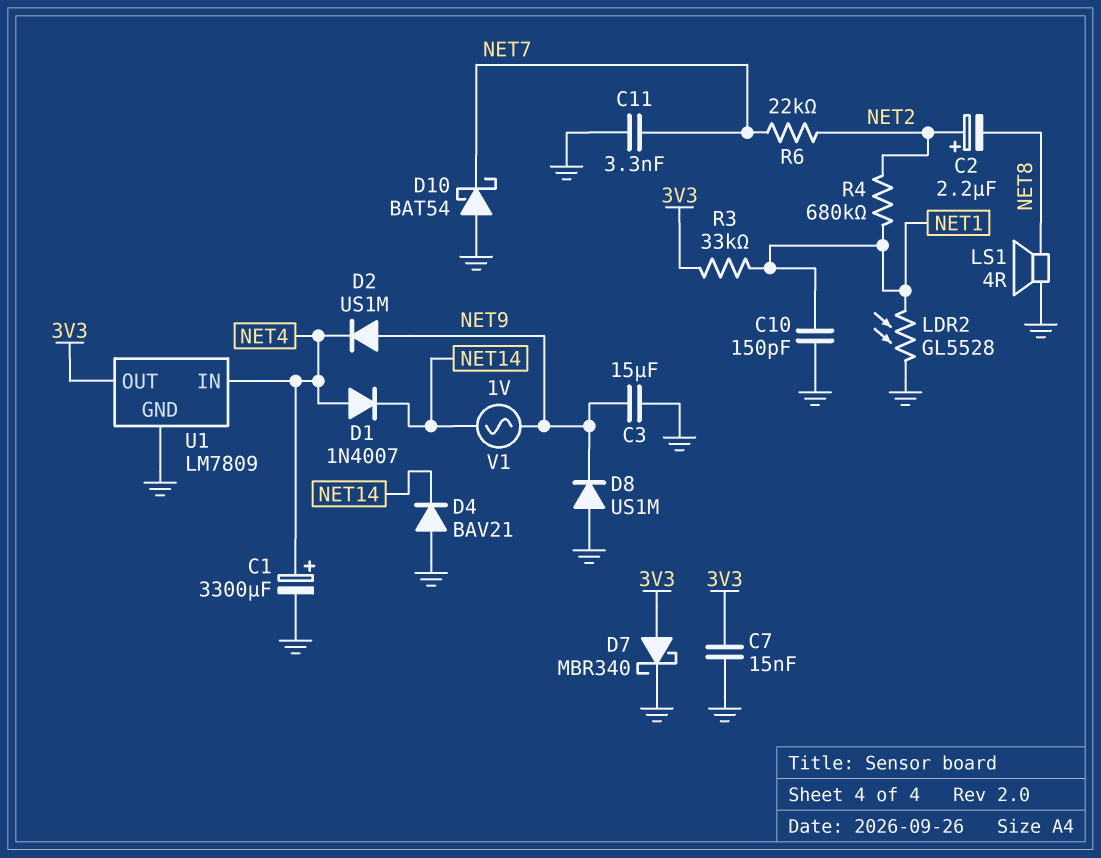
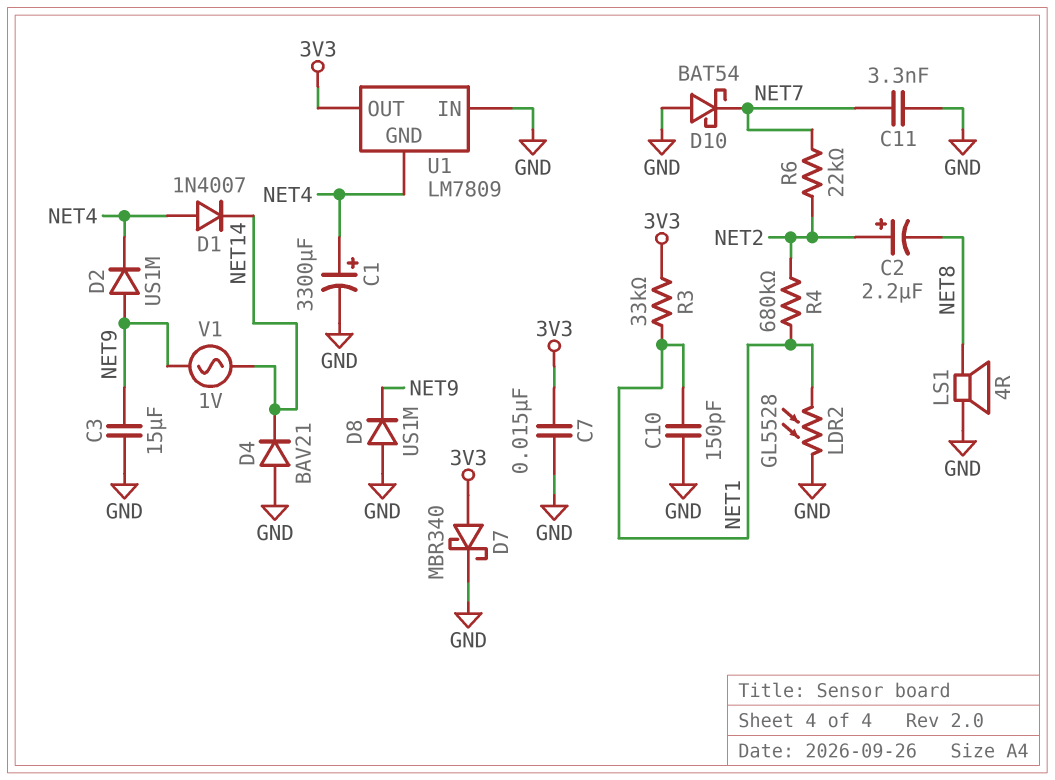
U1 pin GND: GND -> NET4
U1 pin IN: NET4 -> GND

